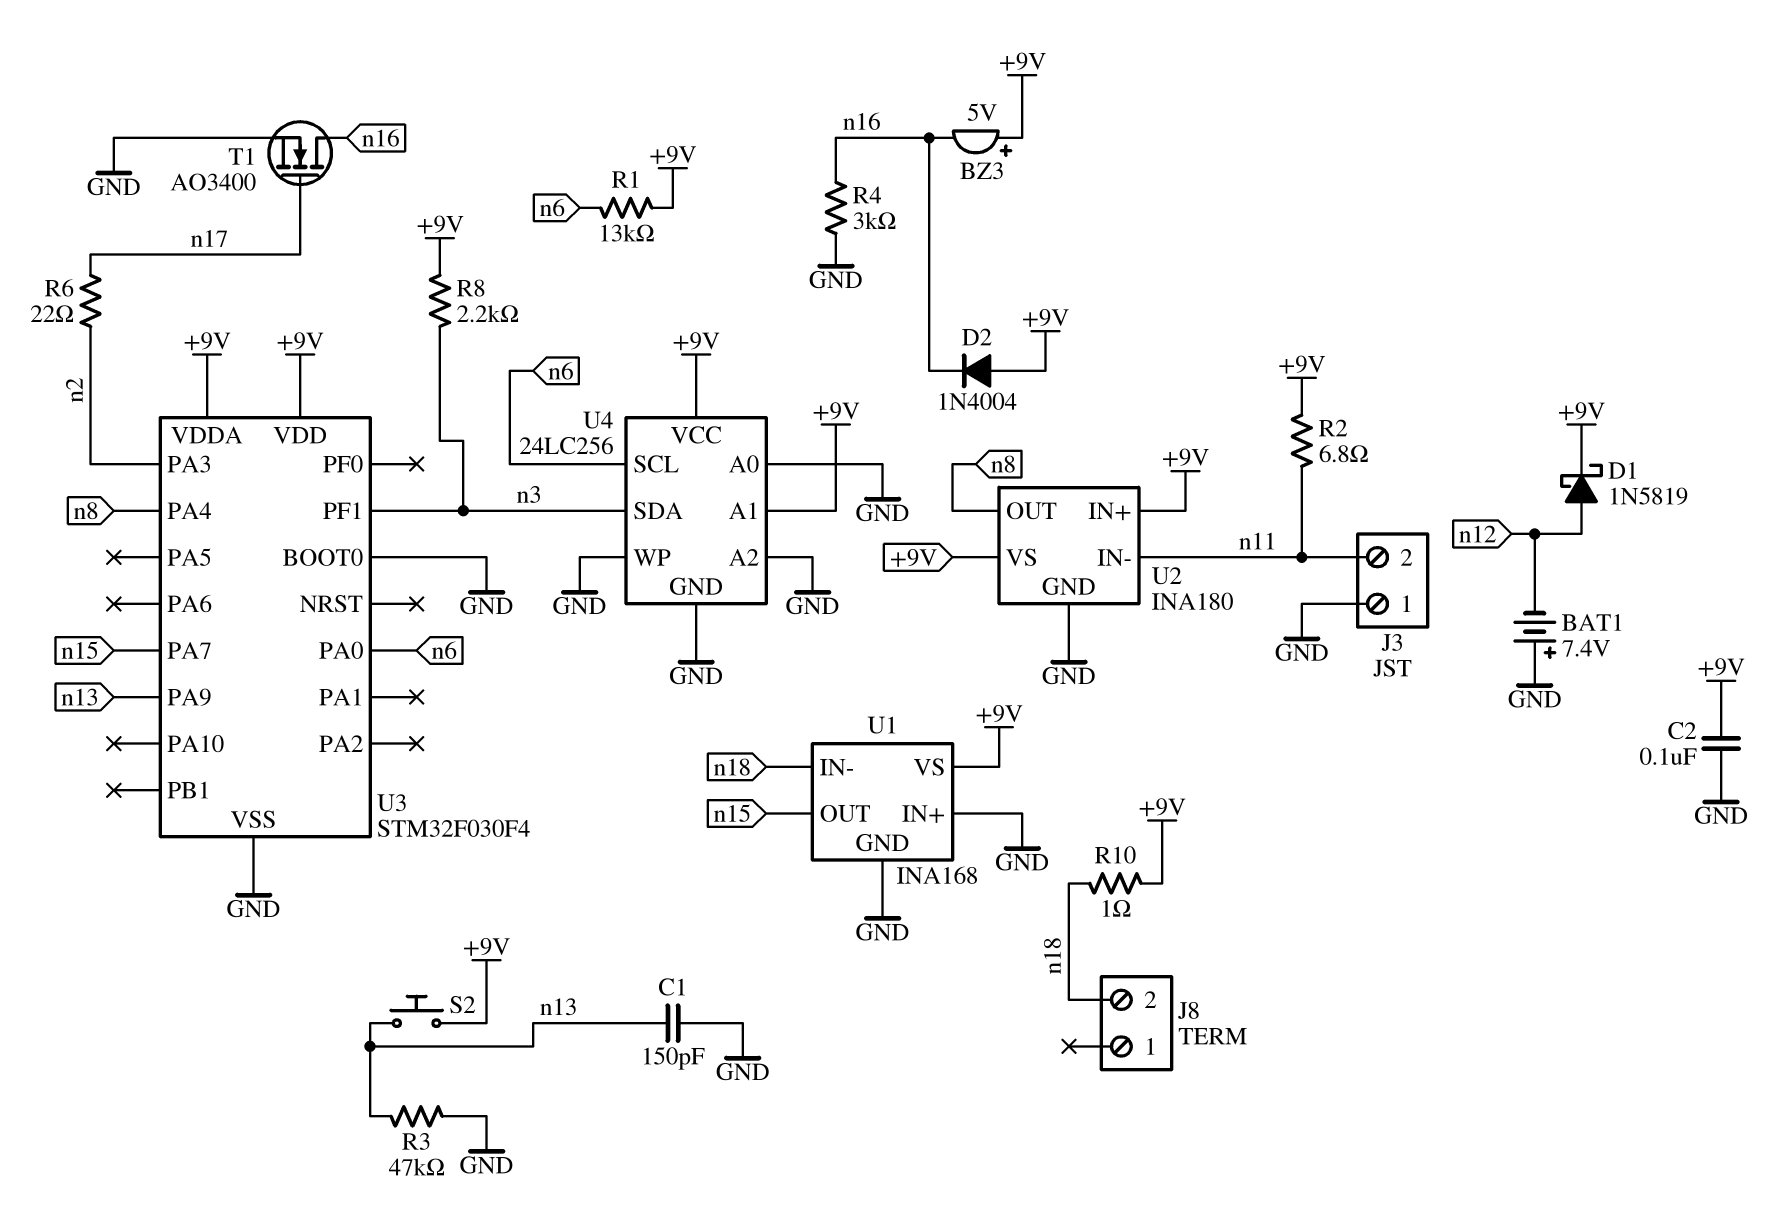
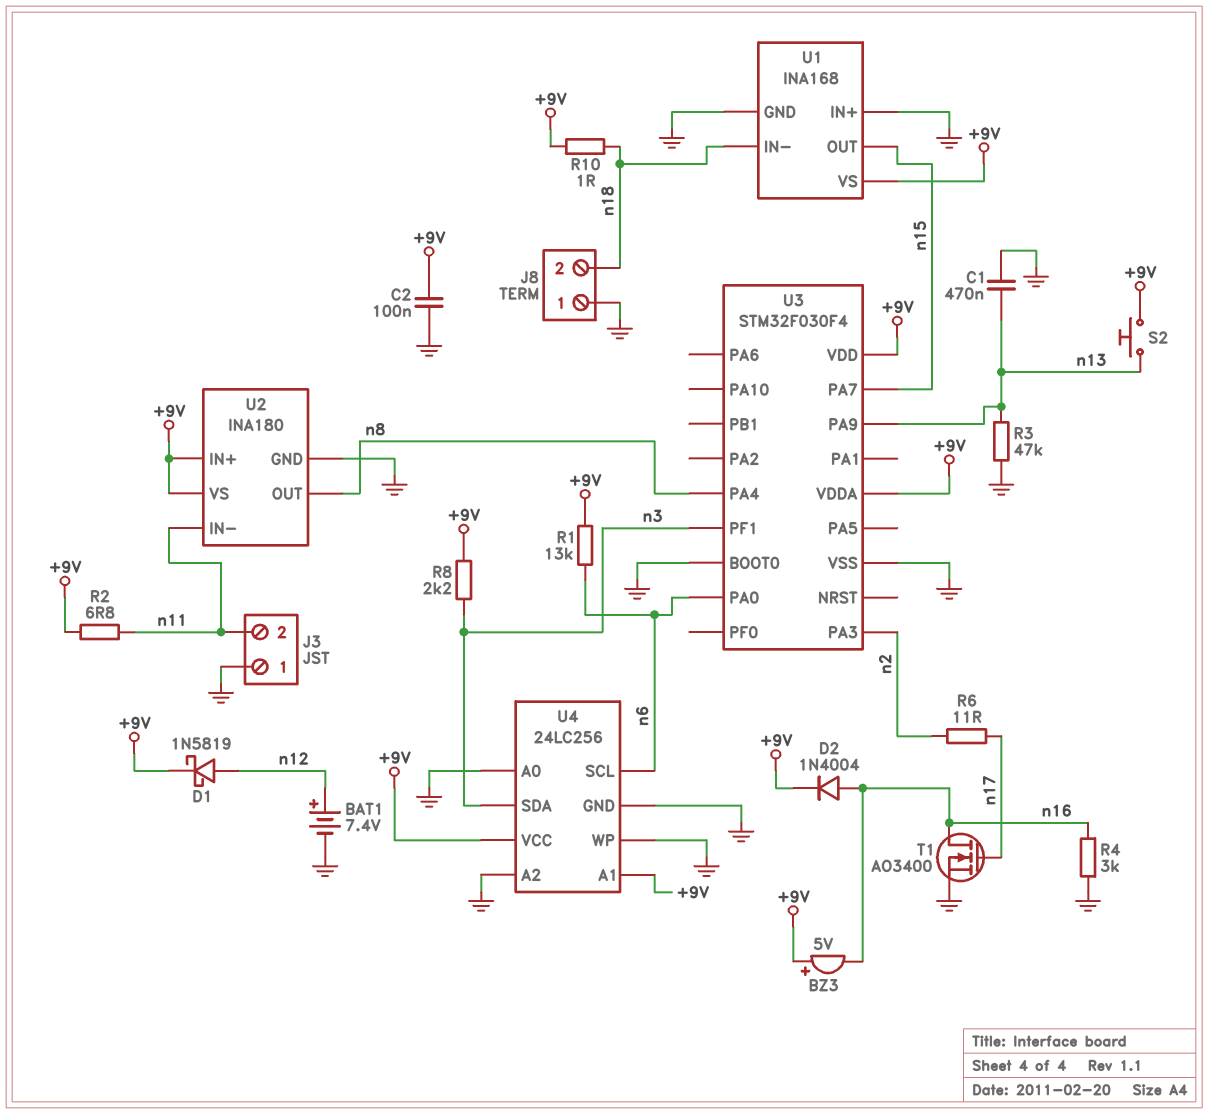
BAT1: 7.4V (plus GND, minus n12) -> 7.4V (plus n12, minus GND)
C1: 150pF (GND, n13) -> 470nF (GND, n13)
D2: diode 1N4004 (A +9V, K n16) -> diode 1N4004 (A n16, K +9V)
J8 pin 1: none -> GND
R6: 22 (n2, n17) -> 11 (n2, n17)

